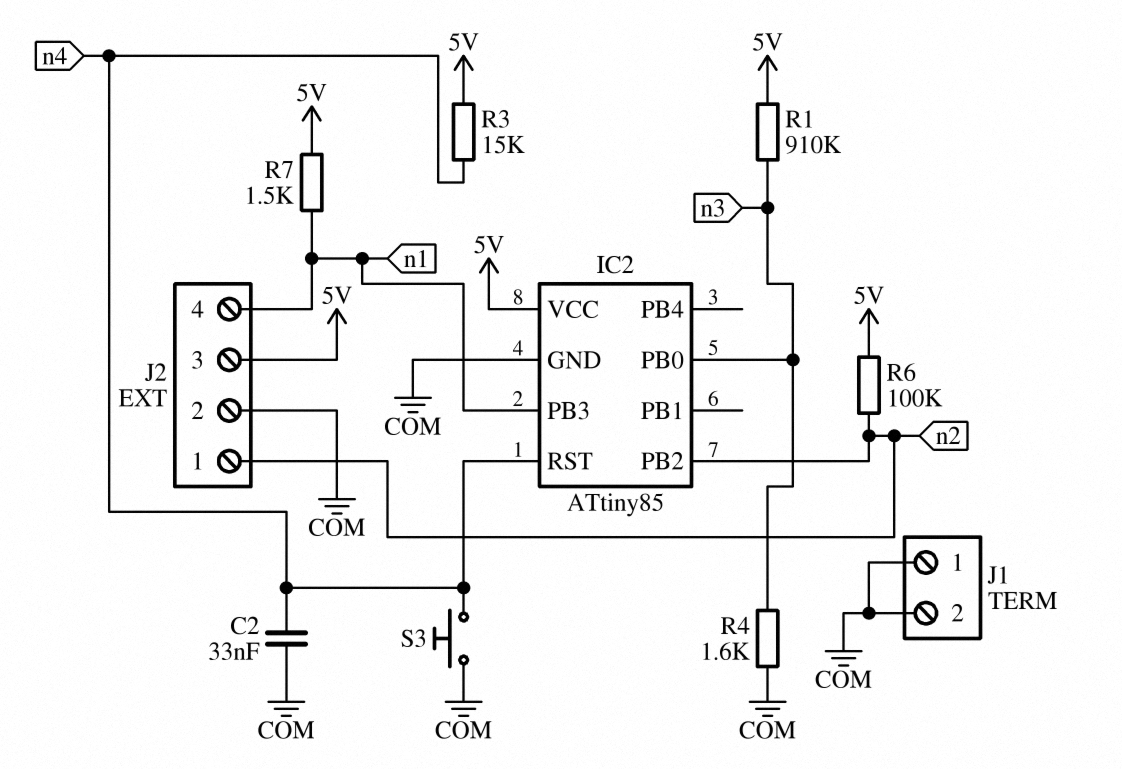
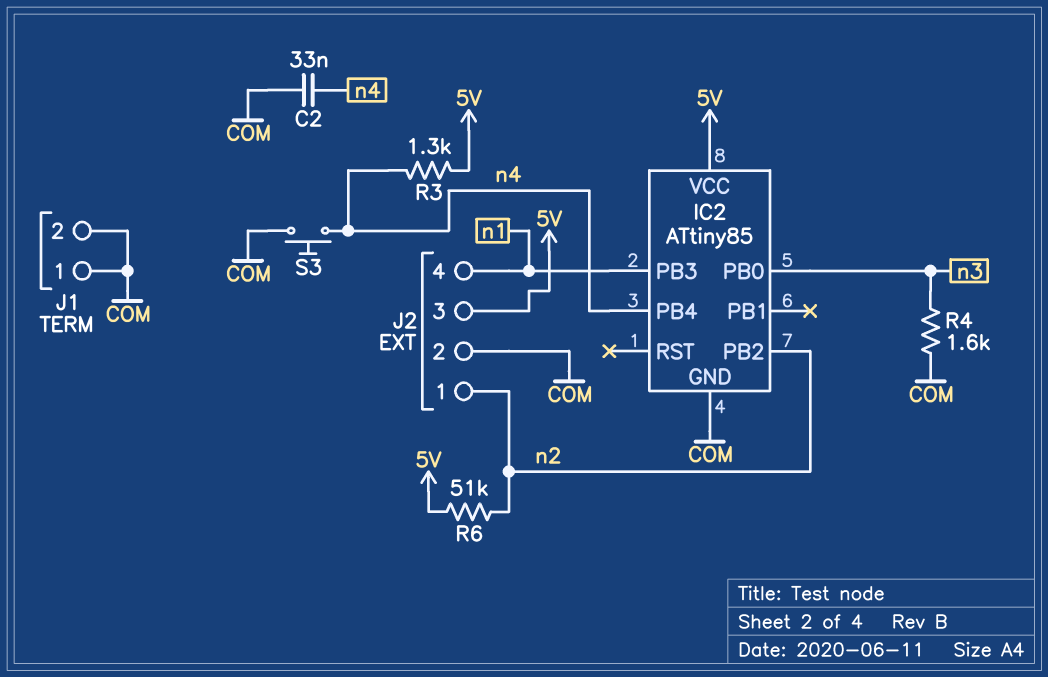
IC2 pin PB4: none -> n4
IC2 pin RST: n4 -> none
R1: 910k (5V, n3) -> none
R3: 15k (5V, n4) -> 1.3k (5V, n4)
R6: 100k (5V, n2) -> 51k (5V, n2)
R7: 1.5k (5V, n1) -> none

